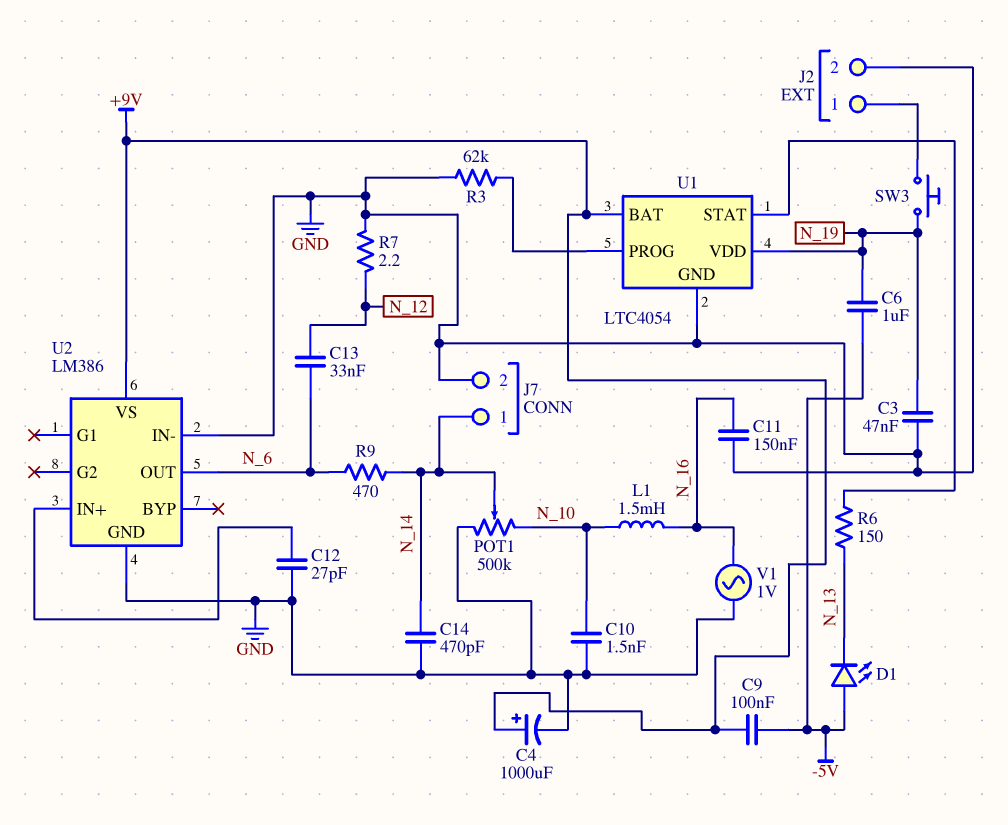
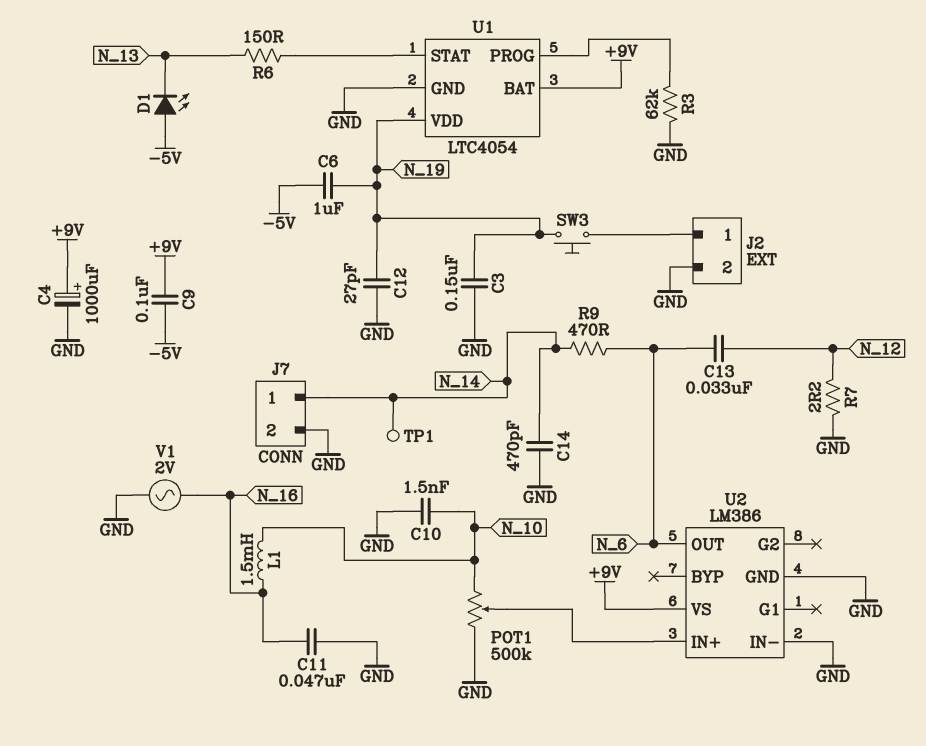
C3: 47nF (GND, N_19) -> 150nF (GND, N_19)
C11: 150nF (GND, N_16) -> 47nF (GND, N_16)
C12: 27pF (GND, U2/IN+) -> 27pF (GND, N_19)
POT1: 500k (GND, N_10, wiper N_14) -> 500k (GND, N_10, wiper U2/IN+)
TP1: none -> test point (N_14)
V1: AC 1V (GND, N_16) -> AC 2V (GND, N_16)

